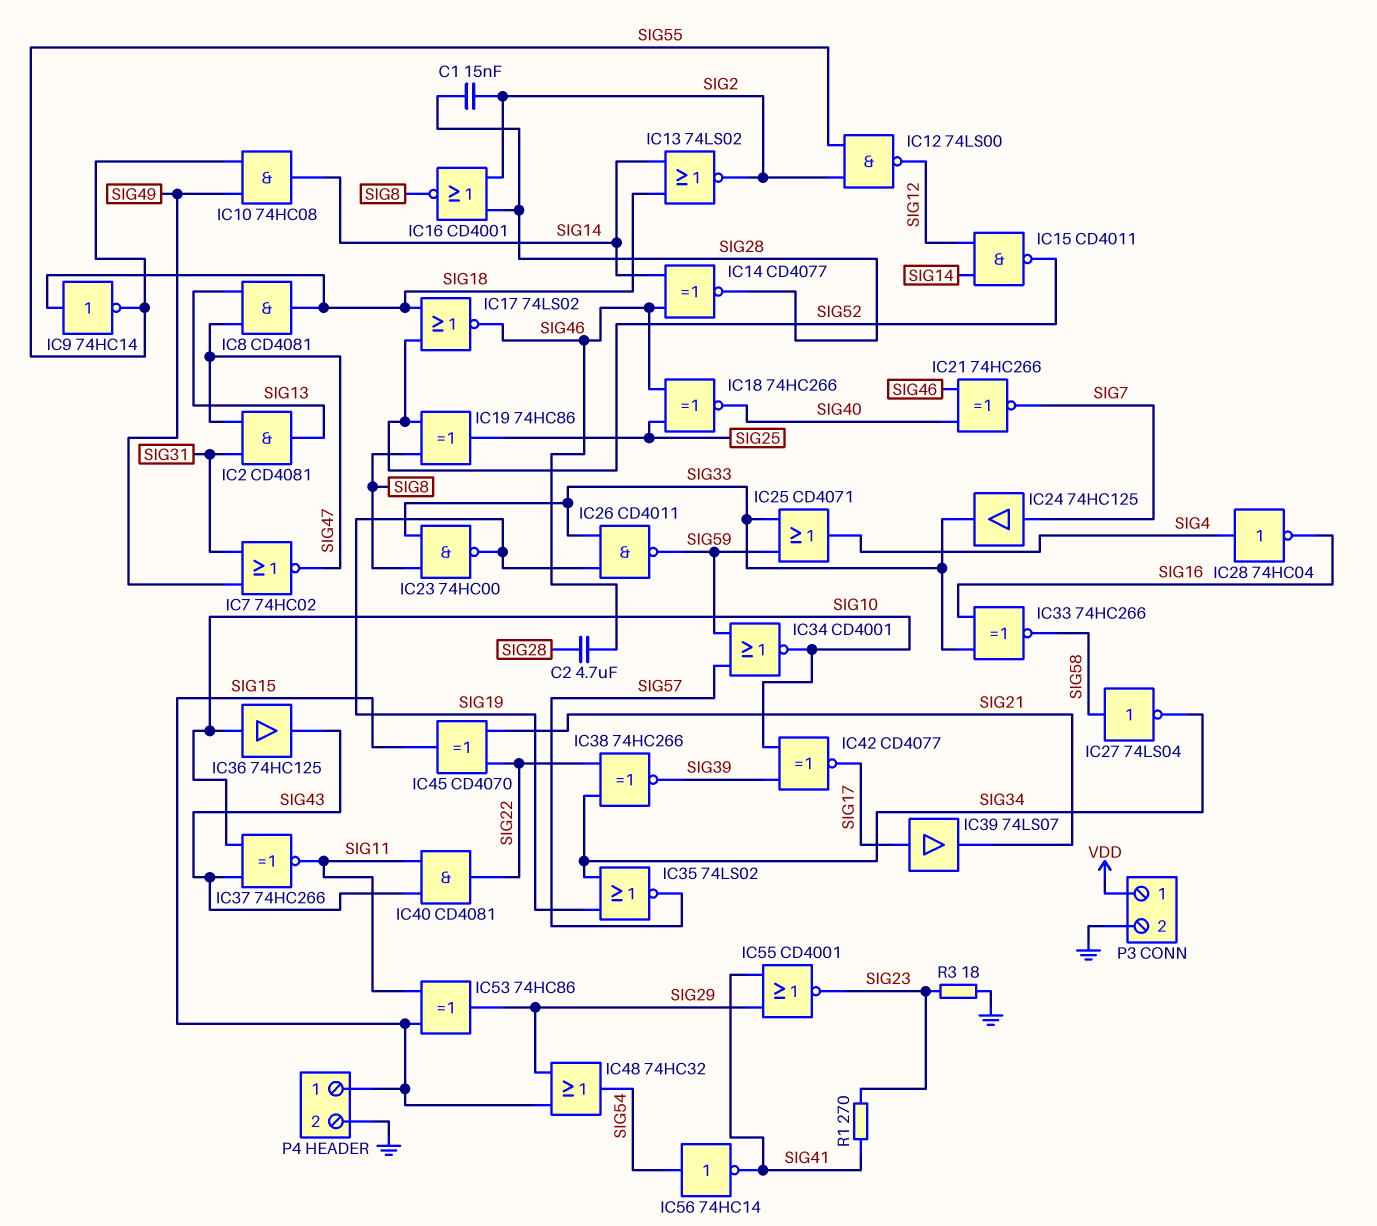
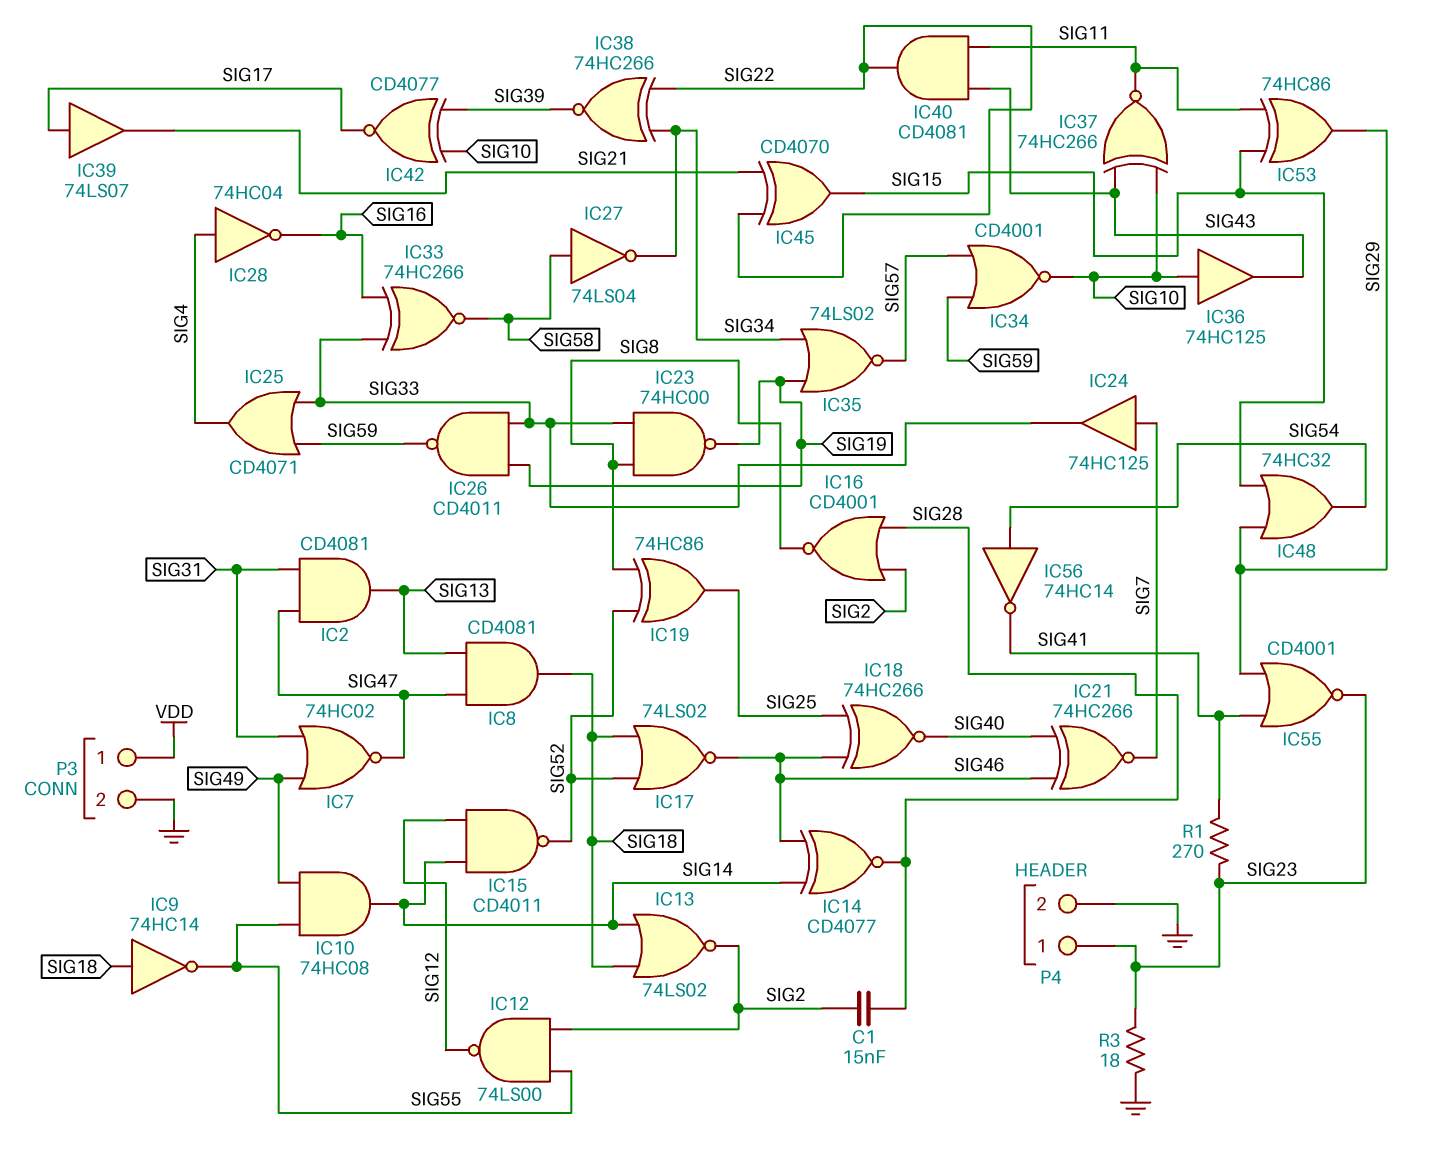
C2: 4.7uF (SIG28, SIG46) -> none
P4 pin 1: SIG15 -> SIG23

